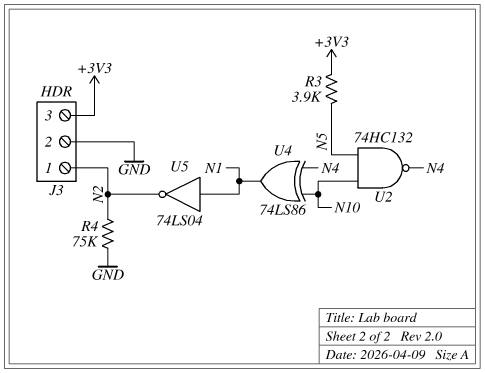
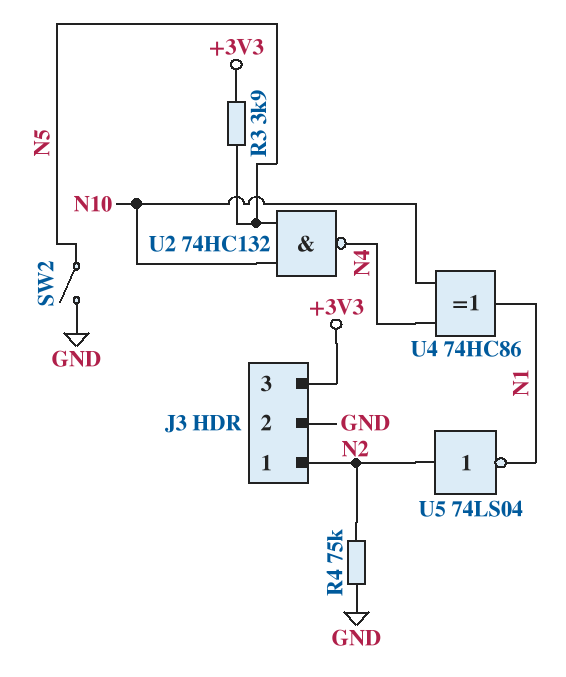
SW2: none -> switch (GND, N5)
U4: XOR 74LS86 (in N4, in N10, out N1) -> XOR 74HC86 (in N4, in N10, out N1)
U5: NOT 74LS04 (in N1, out N2) -> NOT 74LS04 (in N2, out N1)

